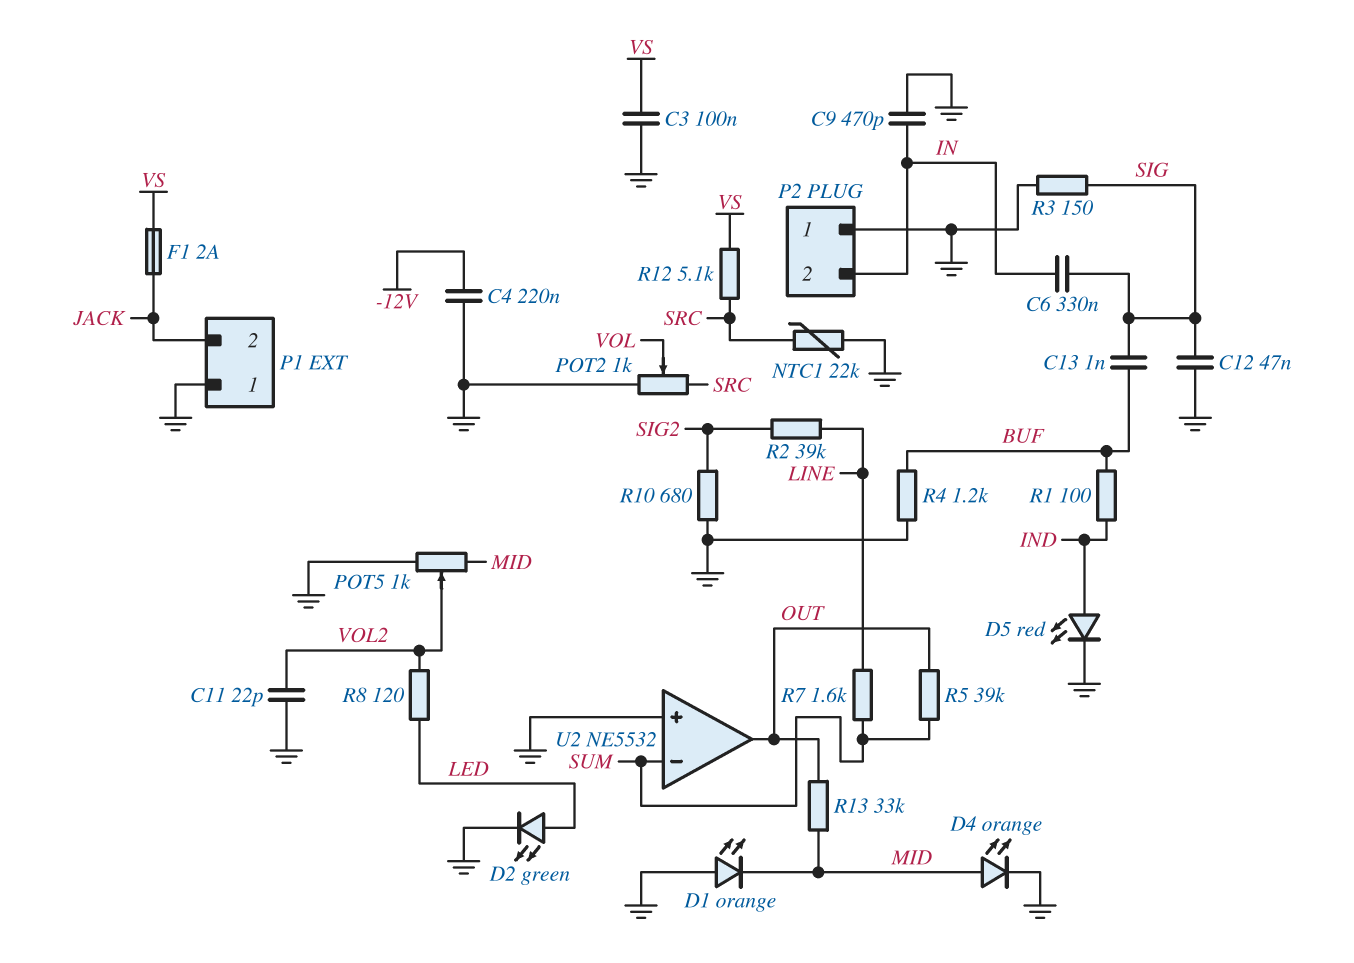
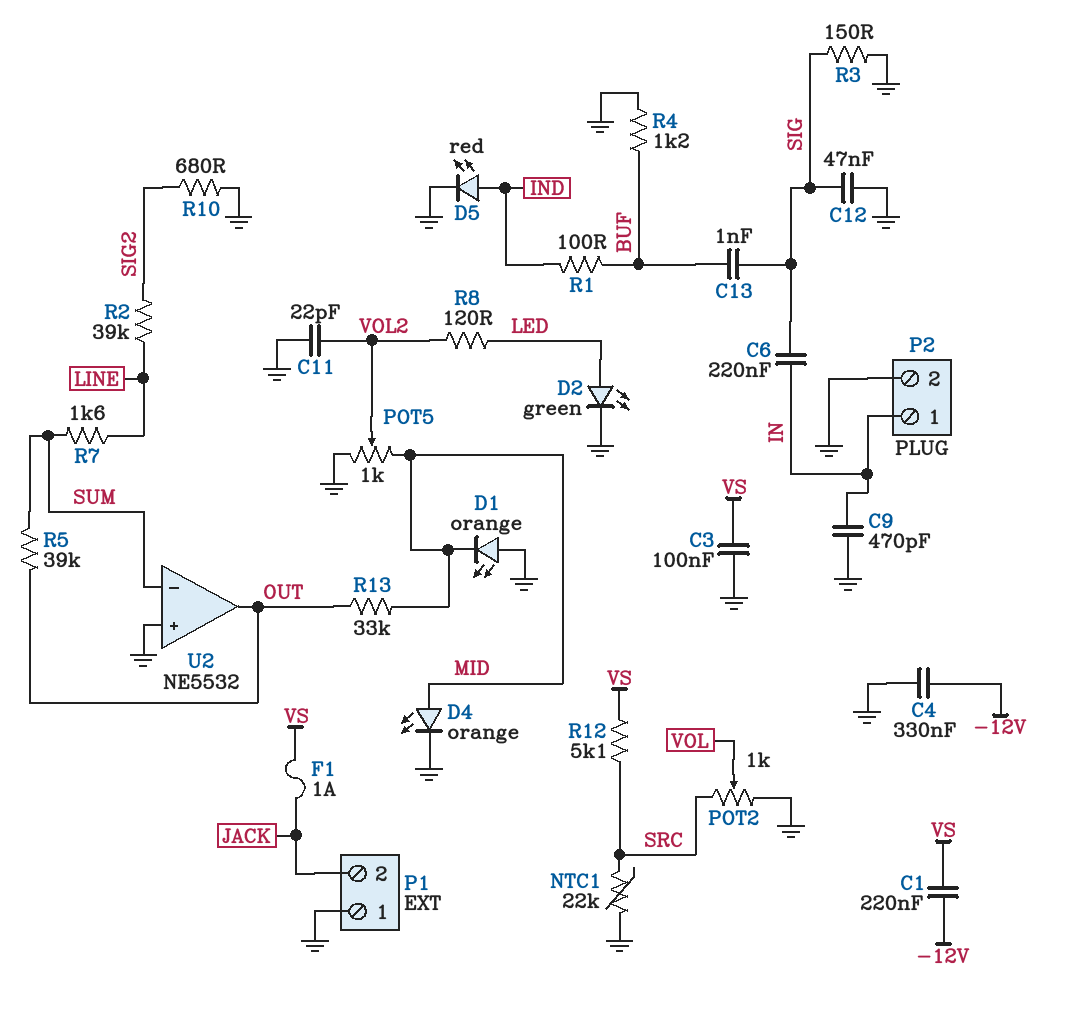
C1: none -> 220nF (-12V, VS)
C4: 220nF (-12V, GND) -> 330nF (-12V, GND)
C6: 330nF (IN, SIG) -> 220nF (IN, SIG)
F1: 2A (JACK, VS) -> 1A (JACK, VS)
P2 pin 1: GND -> IN
P2 pin 2: IN -> GND

